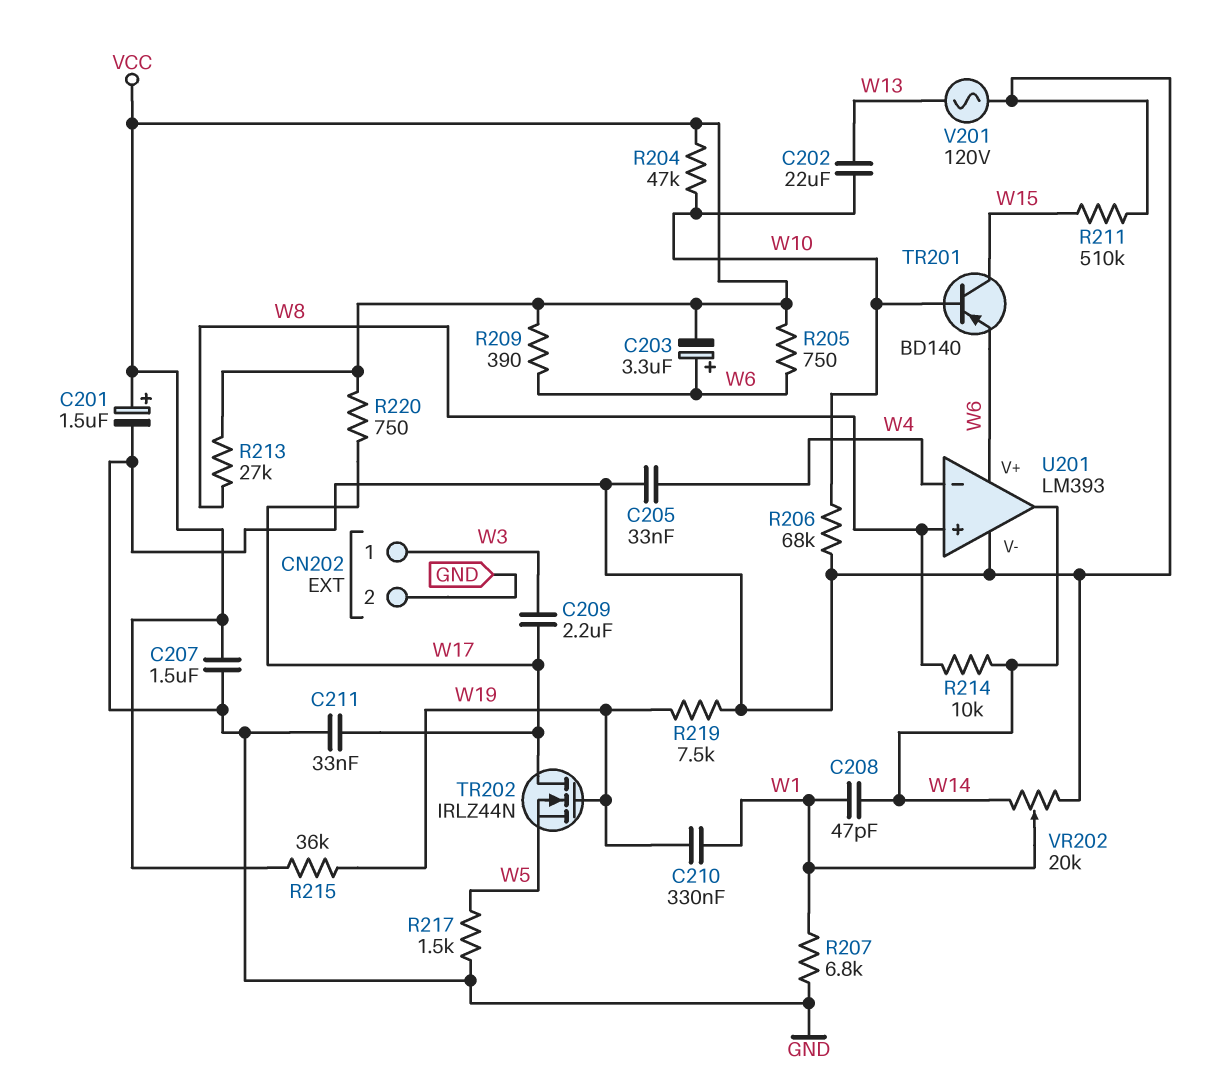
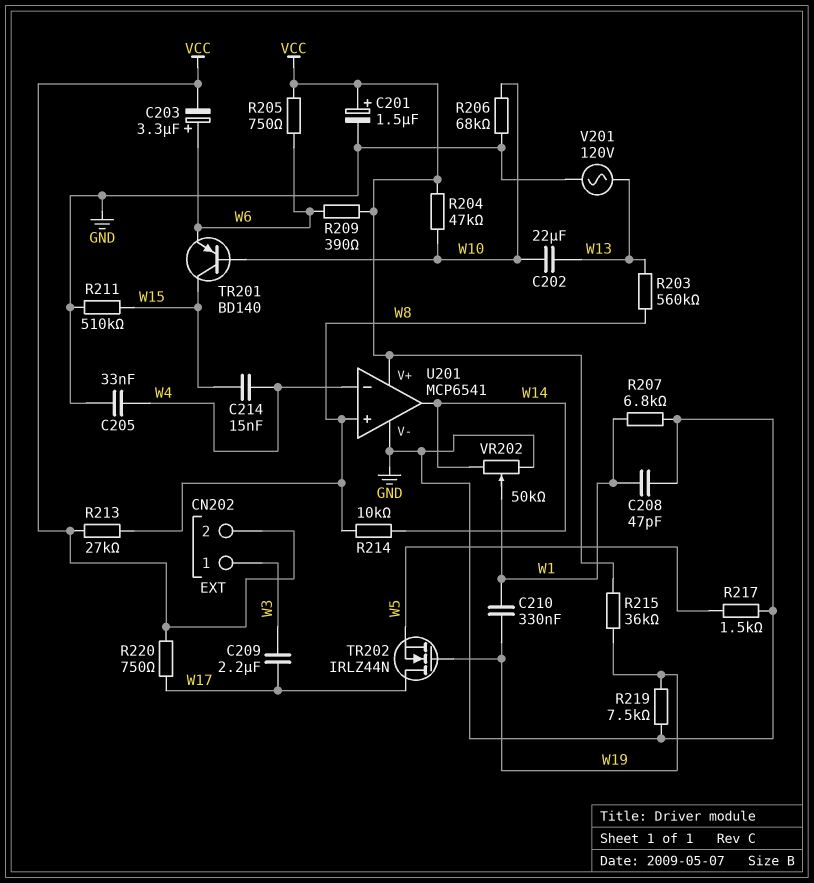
C207: 1.5uF (GND, VCC) -> none
C208: 47pF (W1, W14) -> 47pF (GND, W1)
C211: 33nF (GND, W17) -> none
C214: none -> 15nF (W4, W15)
CN202 pin 2: GND -> VCC
R203: none -> 560k (W8, W13)
U201: LM393 -> MCP6541
U201 pin V+: W6 -> VCC
VR202: 20k (GND, W14, wiper W1) -> 50k (GND, W14, wiper W1)

